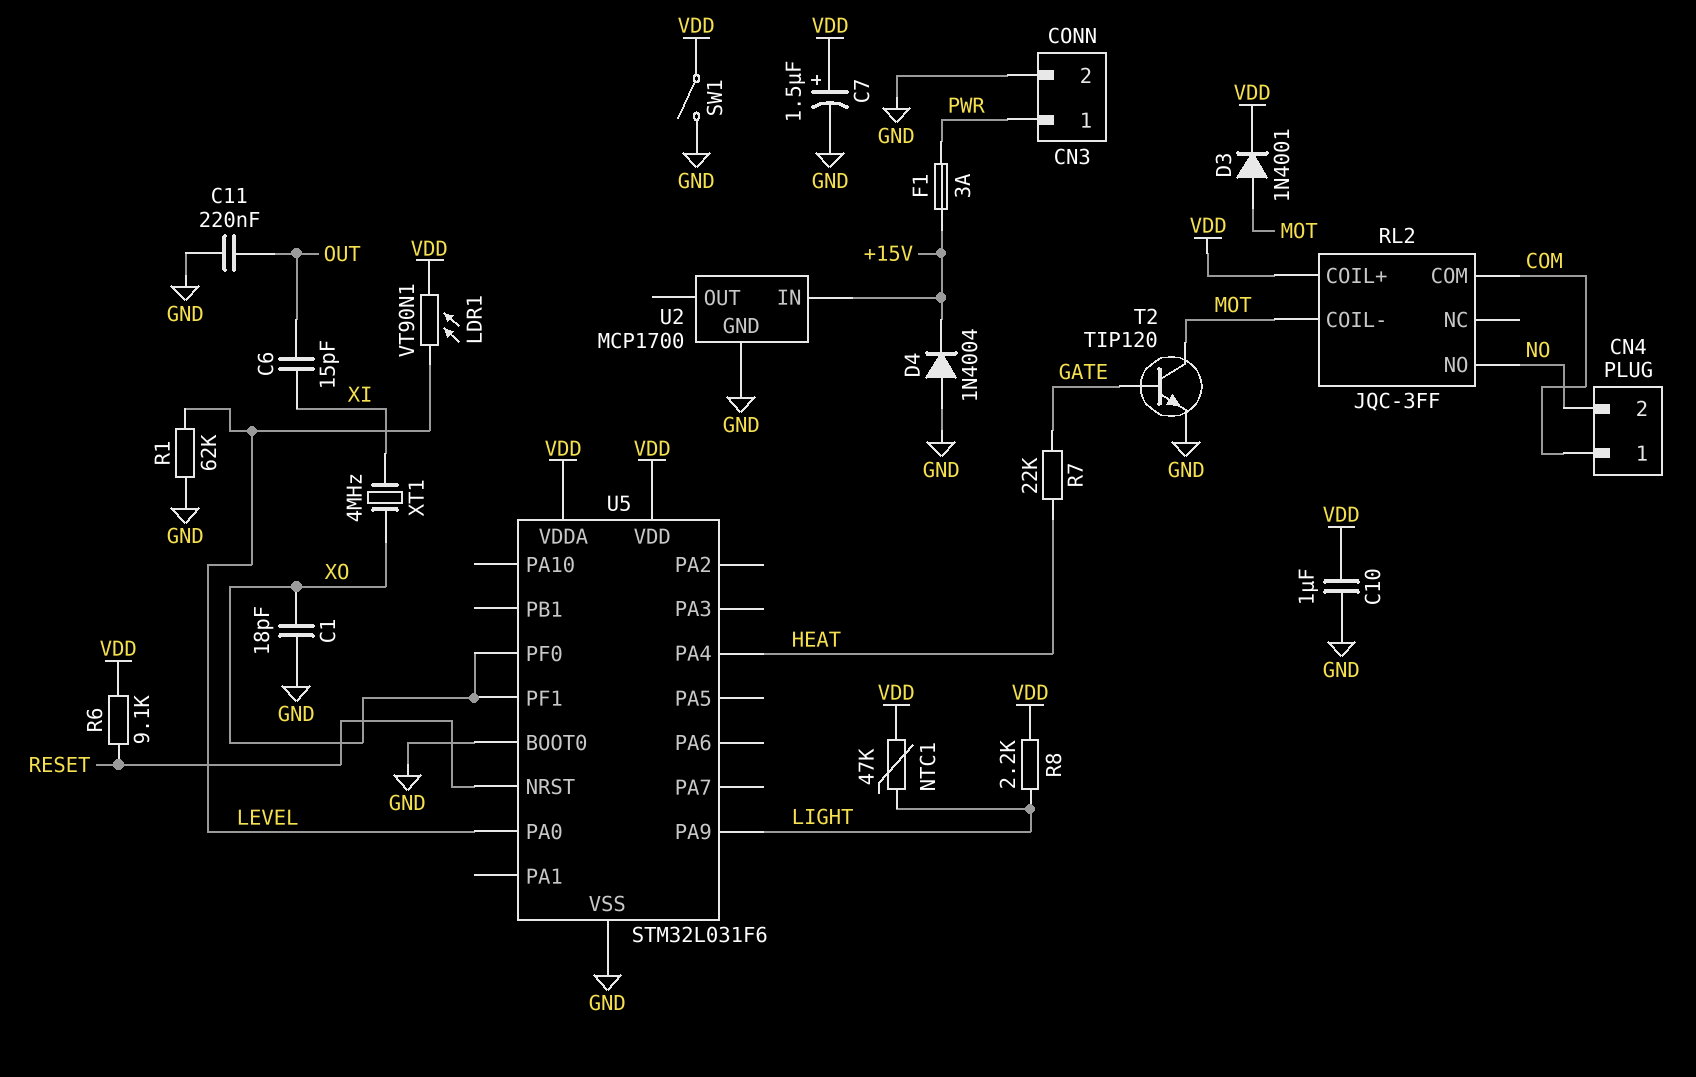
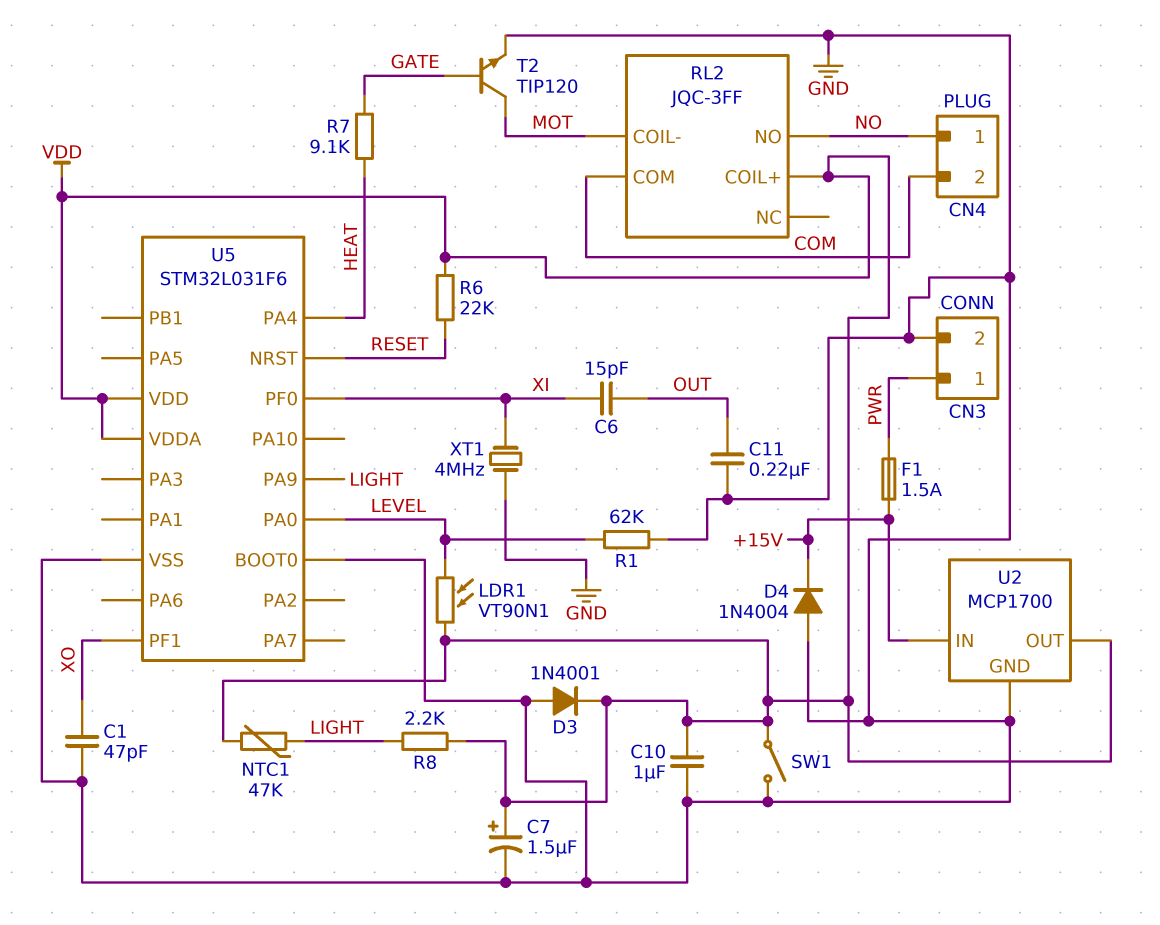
C1: 18pF (GND, XO) -> 47pF (GND, XO)
CN4 pin 1: COM -> NO
CN4 pin 2: NO -> COM
D3: diode 1N4001 (A MOT, K VDD) -> diode 1N4001 (A GND, K VDD)
F1: 3A (+15V, PWR) -> 1.5A (+15V, PWR)
R6: 9.1k (RESET, VDD) -> 22k (RESET, VDD)
R7: 22k (GATE, HEAT) -> 9.1k (GATE, HEAT)
U2 pin OUT: none -> VDD
U5 pin PF0: XO -> XI
XT1: 4MHz (XI, XO) -> 4MHz (GND, XI)

